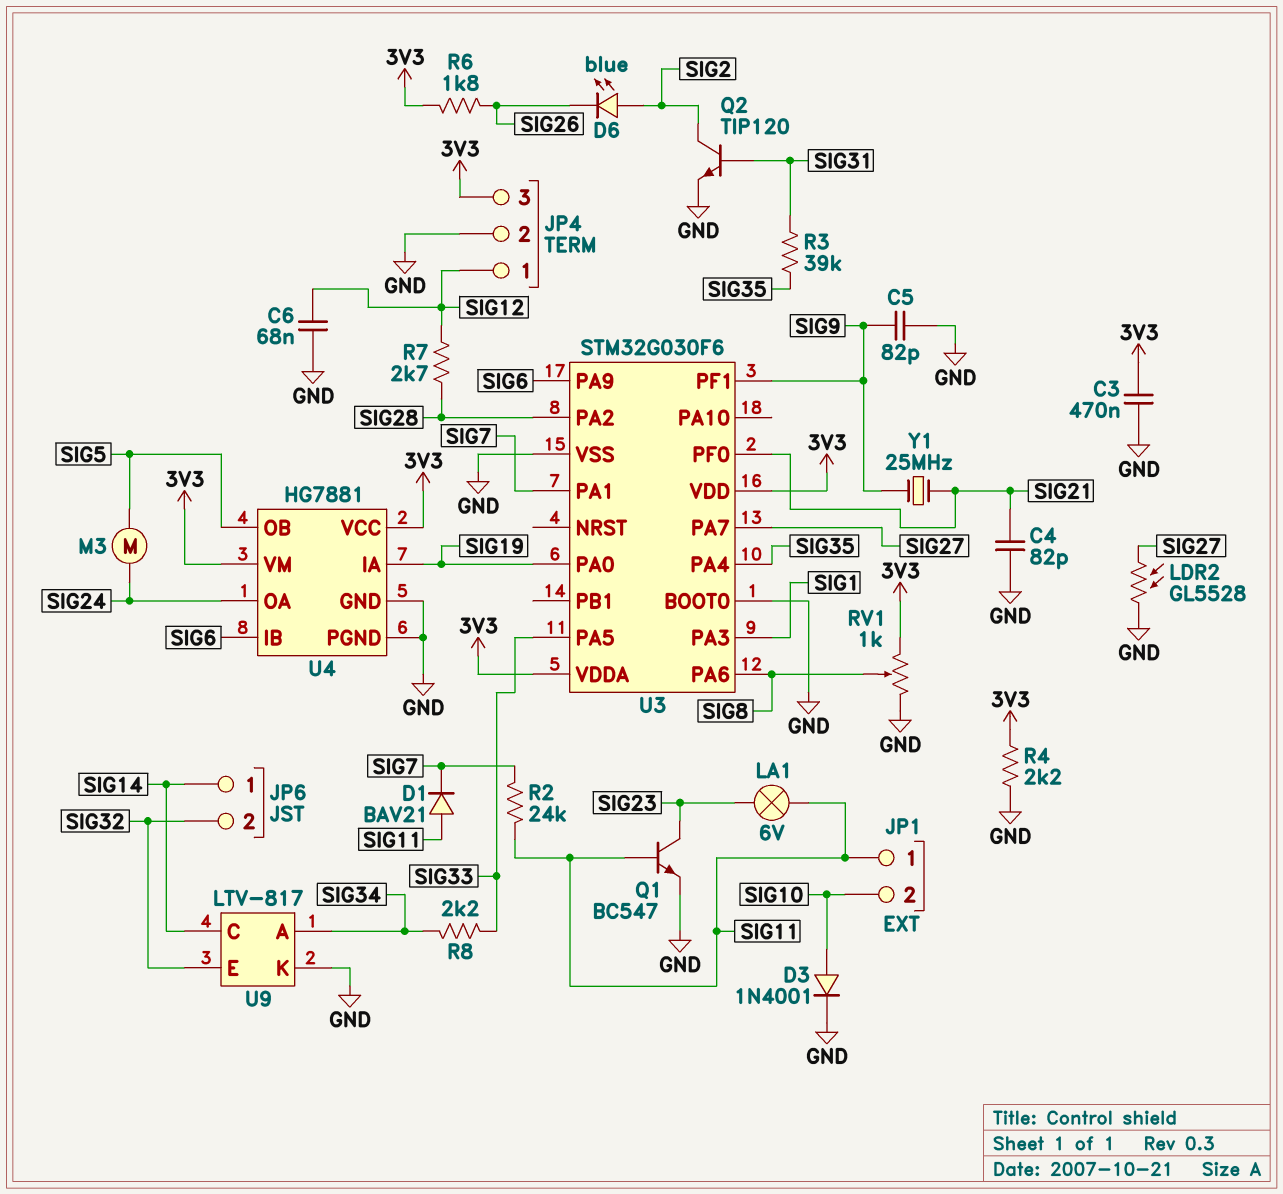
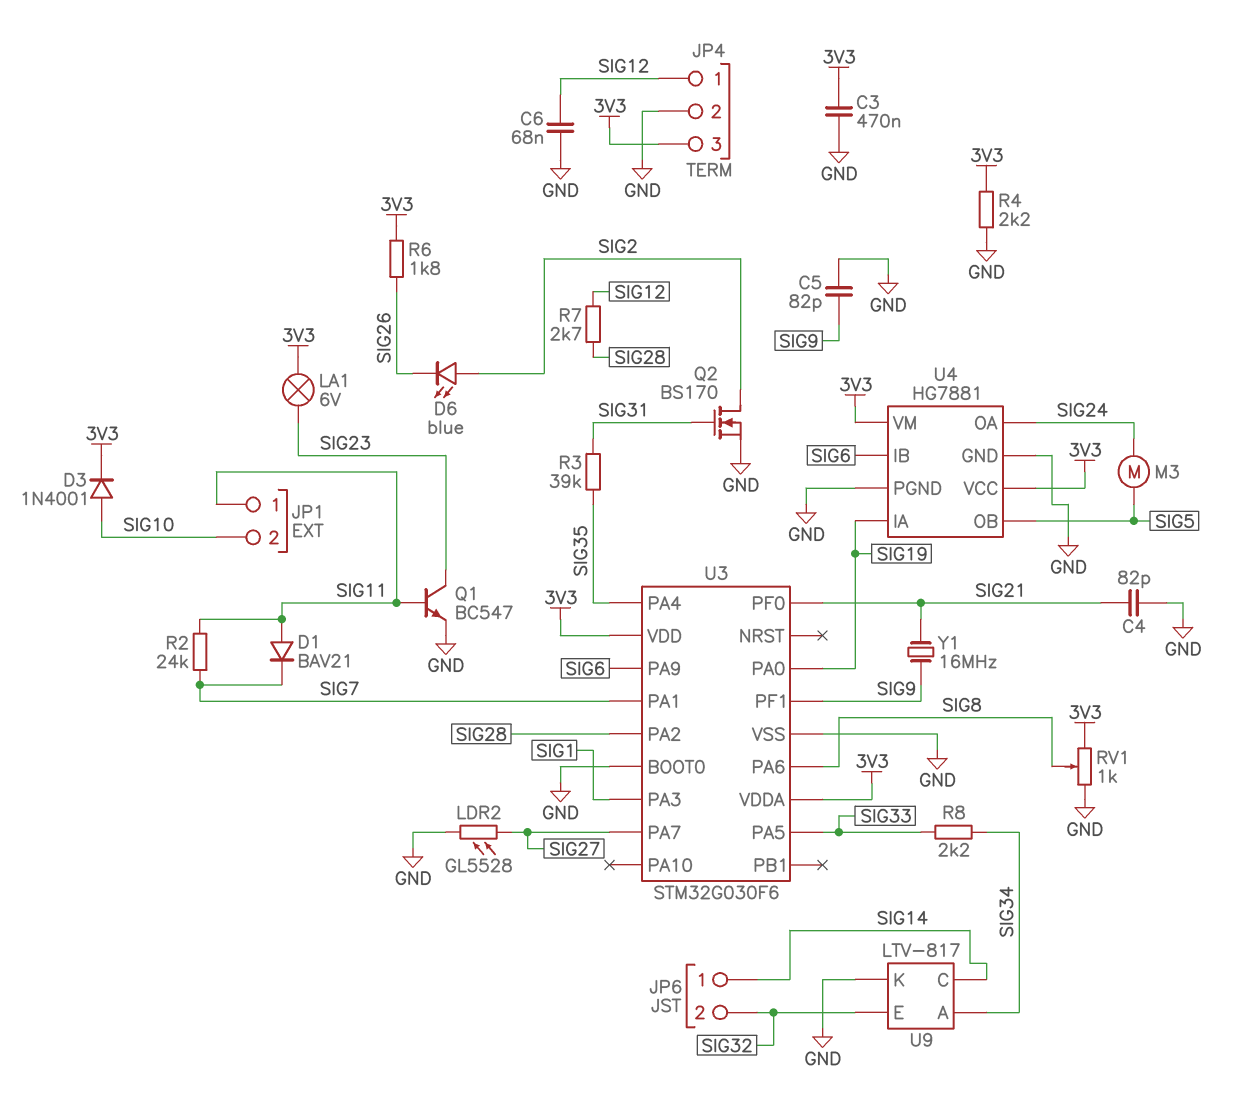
D3: diode 1N4001 (A SIG10, K GND) -> diode 1N4001 (A SIG10, K 3V3)
LA1: lamp 6V (SIG11, SIG23) -> lamp 6V (3V3, SIG23)
Q2: NPN TIP120 (B SIG31, C SIG2, E GND) -> NMOS BS170 (G SIG31, D SIG2, S GND)
Y1: 25MHz (SIG9, SIG21) -> 16MHz (SIG9, SIG21)

